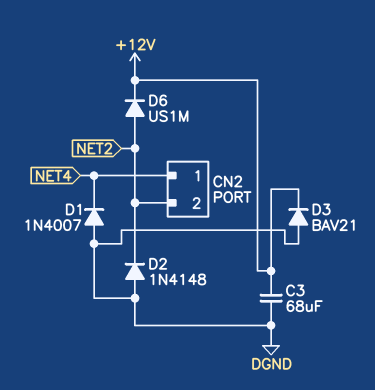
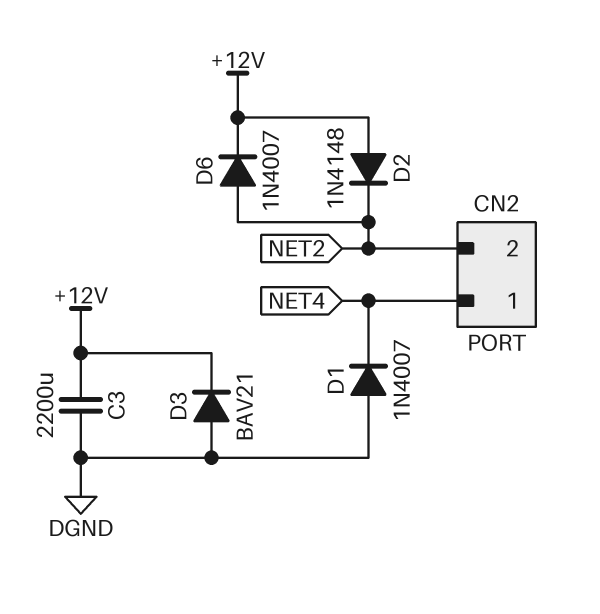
C3: 68uF (+12V, DGND) -> 2200uF (+12V, DGND)
D2: diode 1N4148 (A DGND, K NET2) -> diode 1N4148 (A +12V, K NET2)
D6: diode US1M (A NET2, K +12V) -> diode 1N4007 (A NET2, K +12V)

